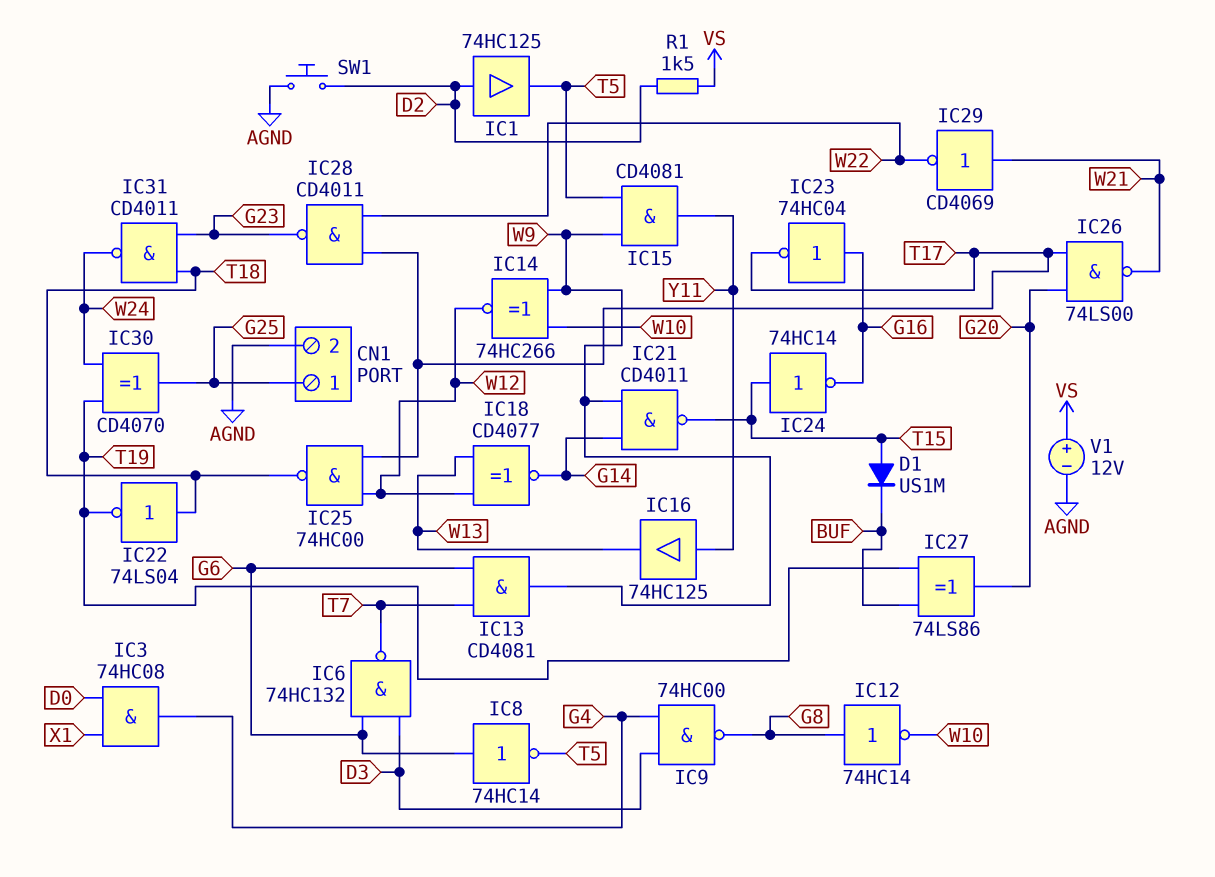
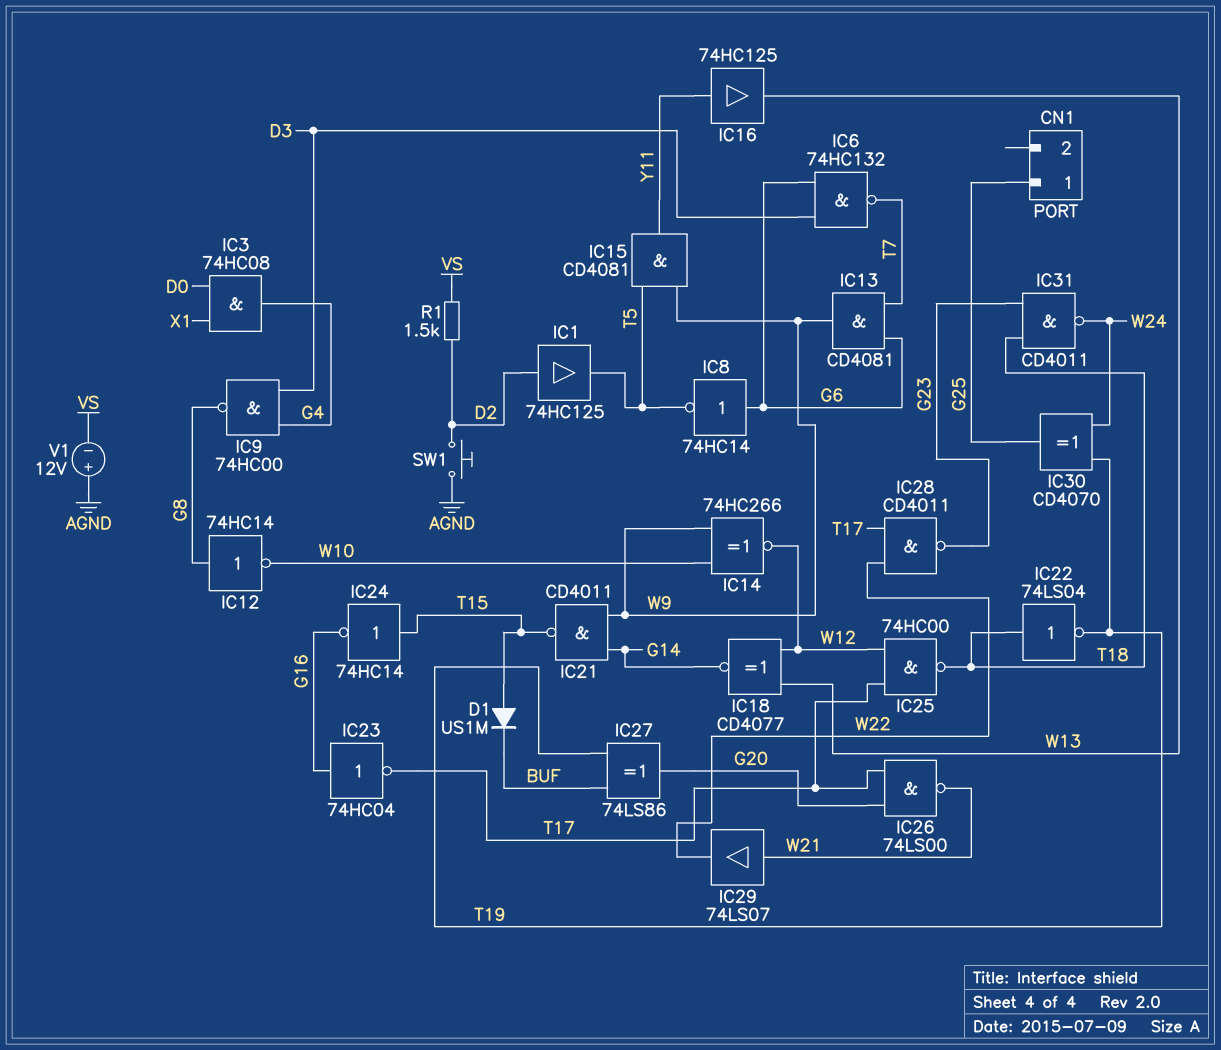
CN1 pin 2: AGND -> none
IC29: NOT CD4069 (in W21, out W22) -> buffer 74LS07 (in W21, out W22)
V1: 12V (plus VS, minus AGND) -> 12V (plus AGND, minus VS)

